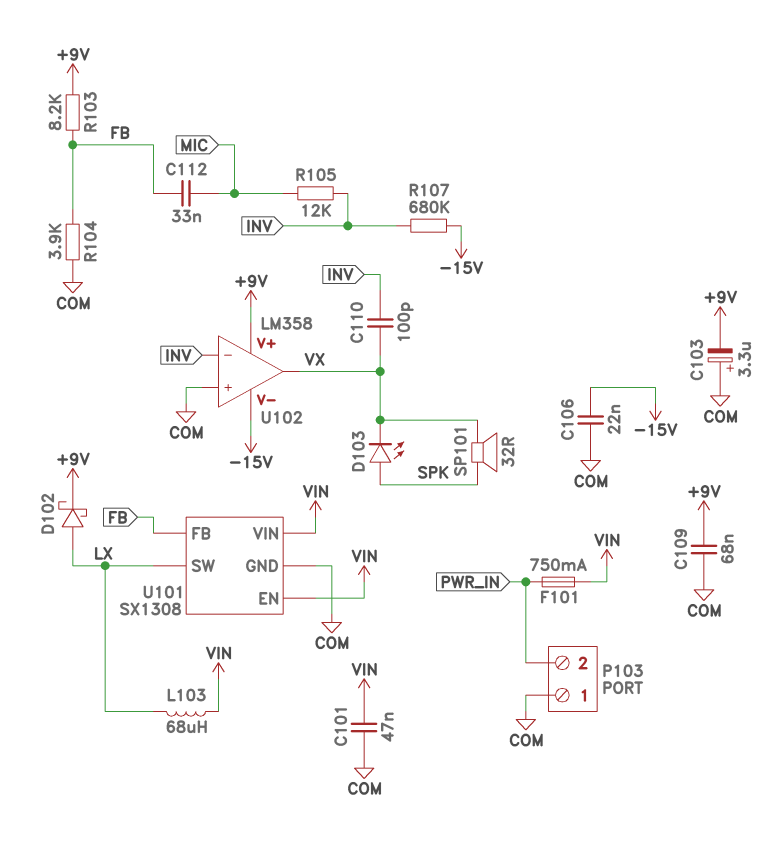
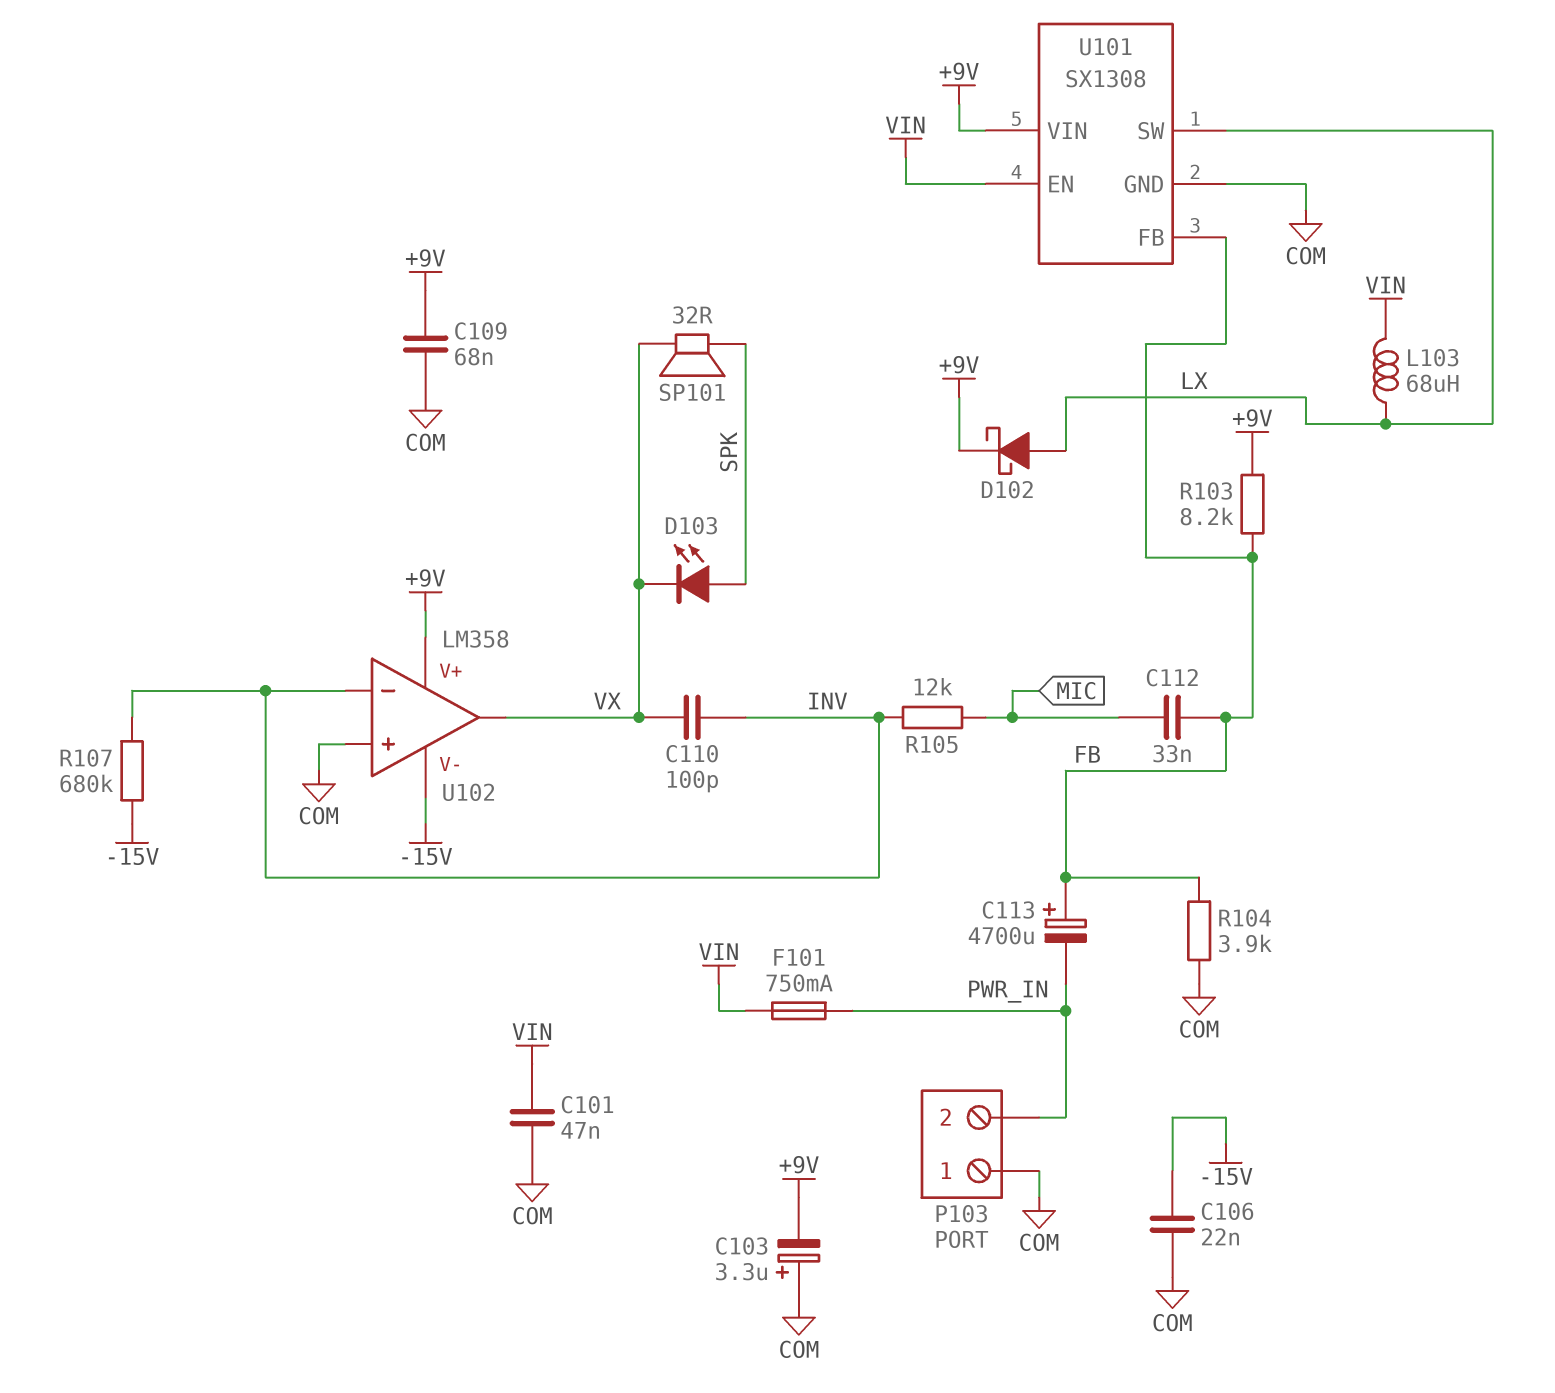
C113: none -> 4700uF (plus FB, minus PWR_IN)
U101 pin VIN: VIN -> +9V

